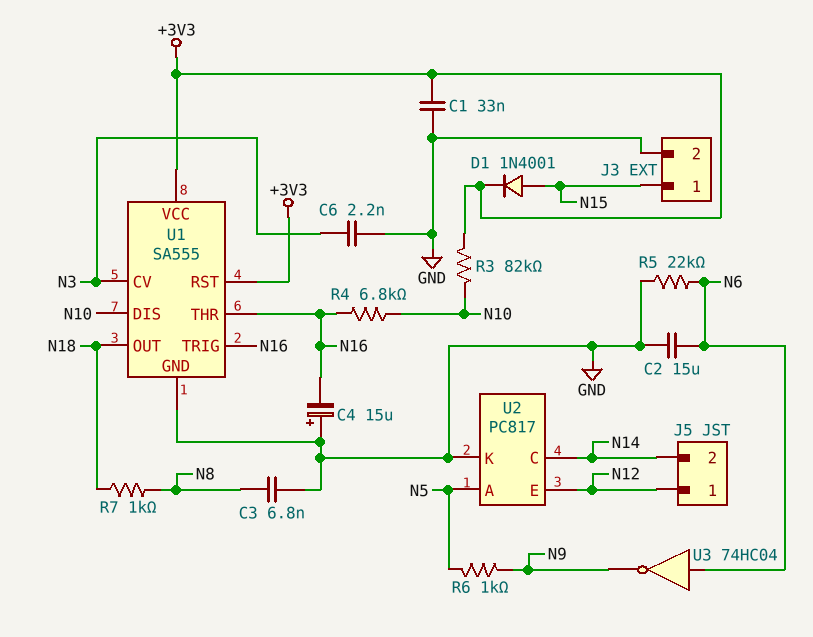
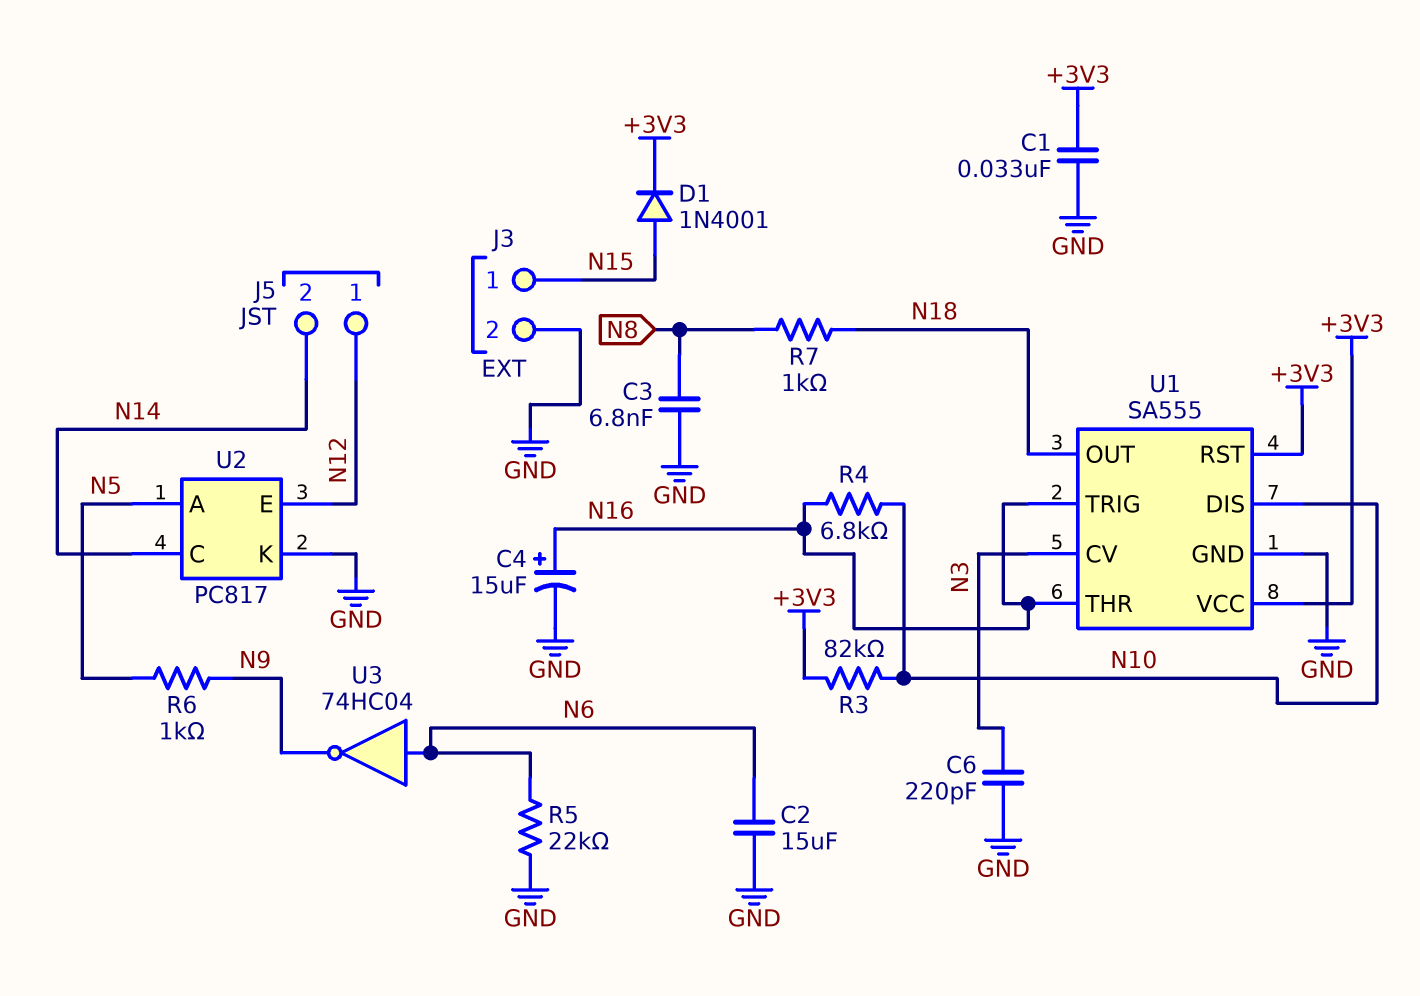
C4: 15uF (plus GND, minus N16) -> 15uF (plus N16, minus GND)
C6: 2.2nF (GND, N3) -> 220pF (GND, N3)

